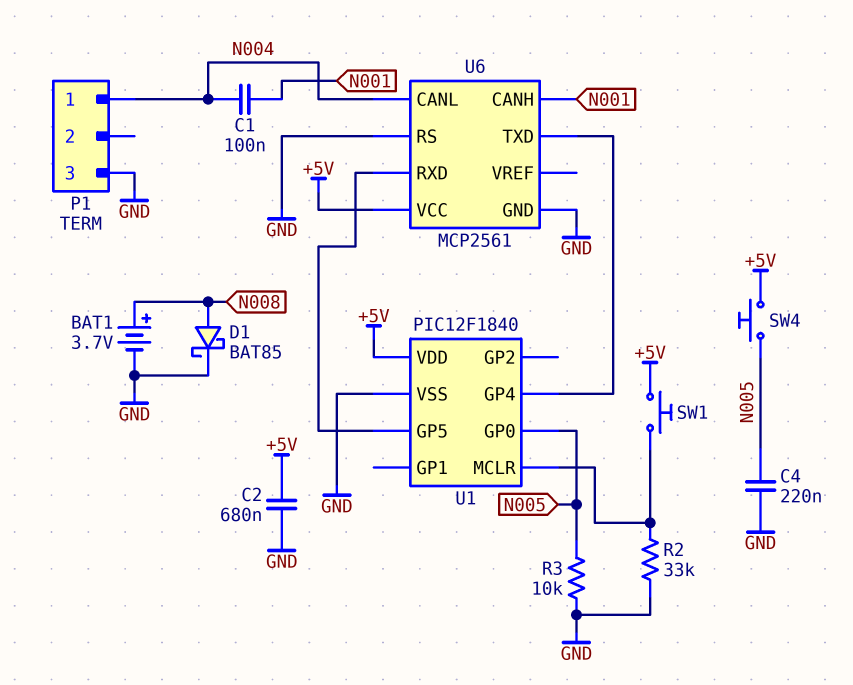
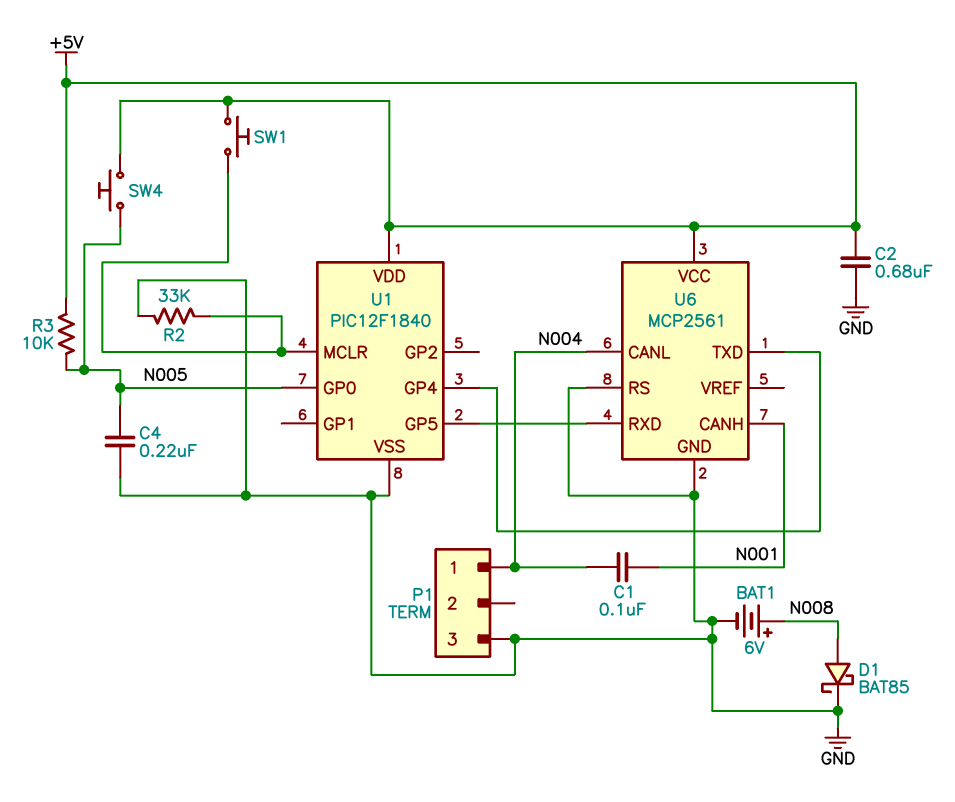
BAT1: 3.7V (plus N008, minus GND) -> 6V (plus N008, minus GND)
R3: 10k (GND, N005) -> 10k (+5V, N005)

